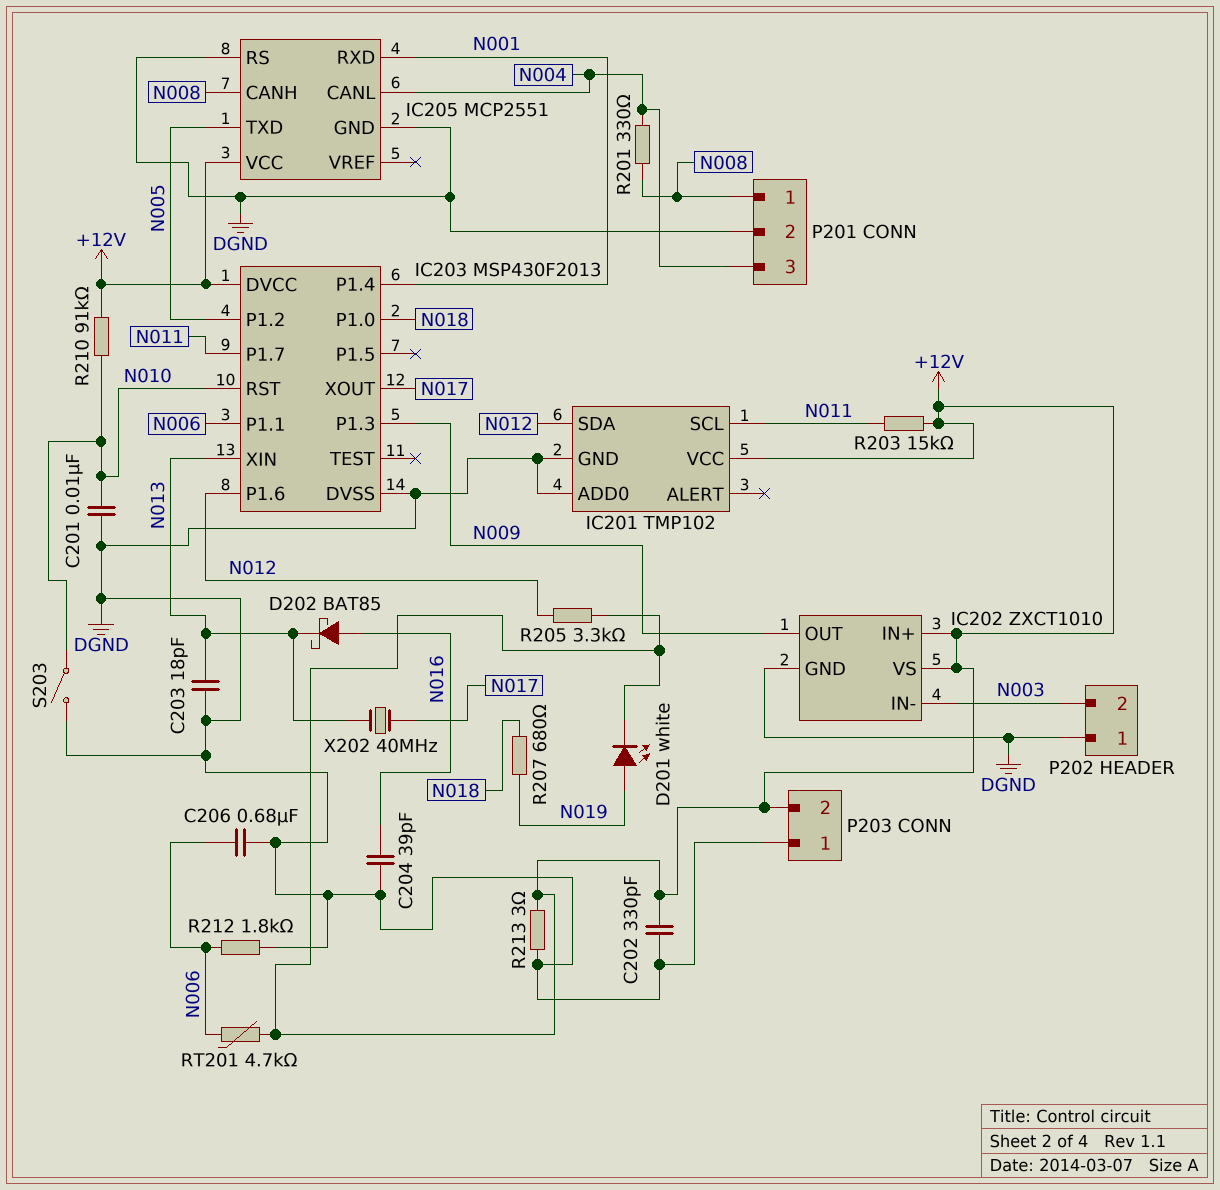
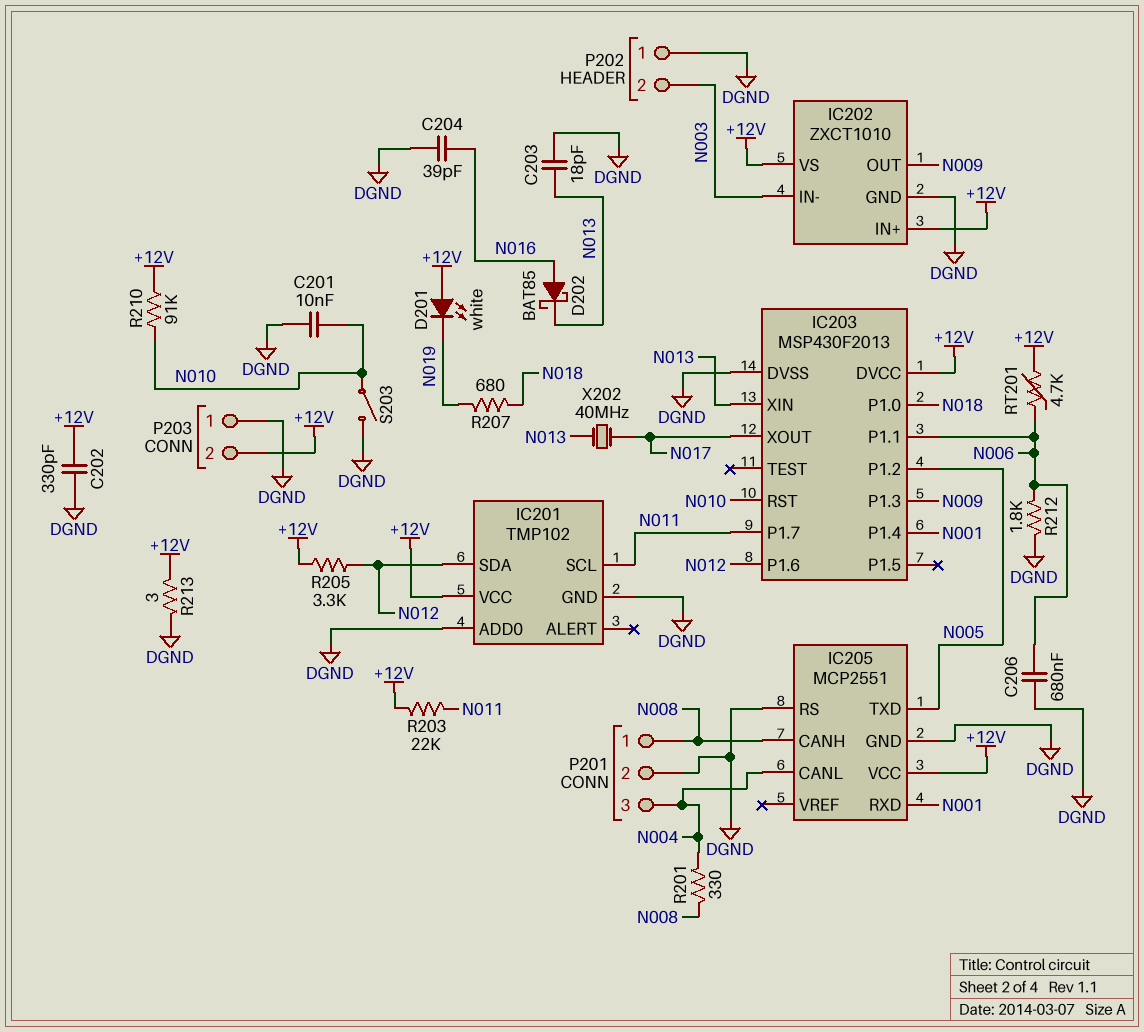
D201: LED white (A N019, K +12V) -> LED white (A +12V, K N019)
R203: 15k (+12V, N011) -> 22k (+12V, N011)

